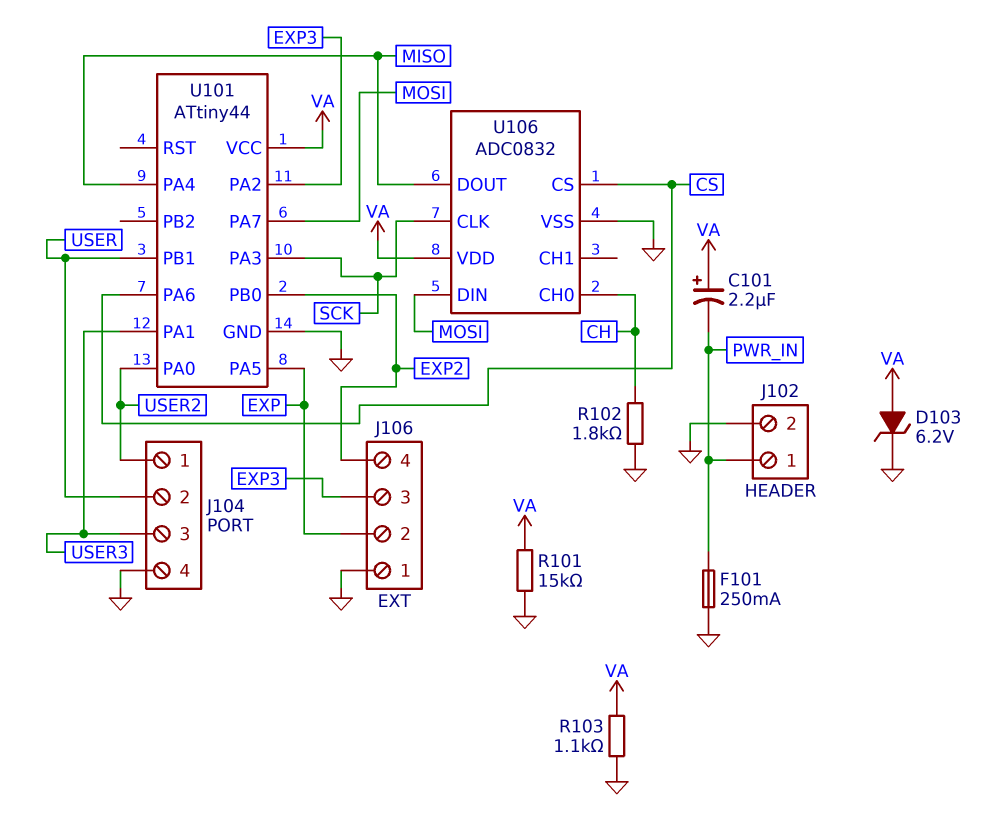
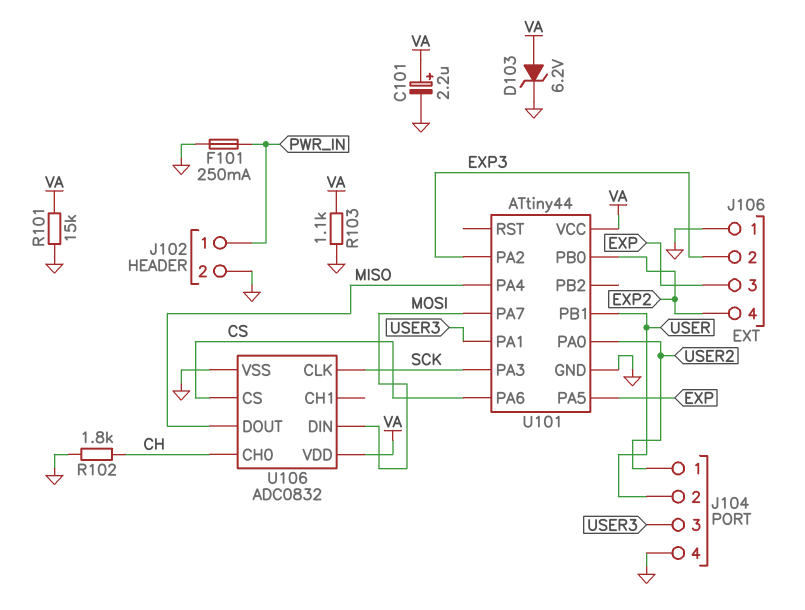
C101: 2.2uF (plus VA, minus PWR_IN) -> 2.2uF (plus VA, minus GND)
J106 pin 2: EXP -> EXP3
J106 pin 3: EXP3 -> EXP

